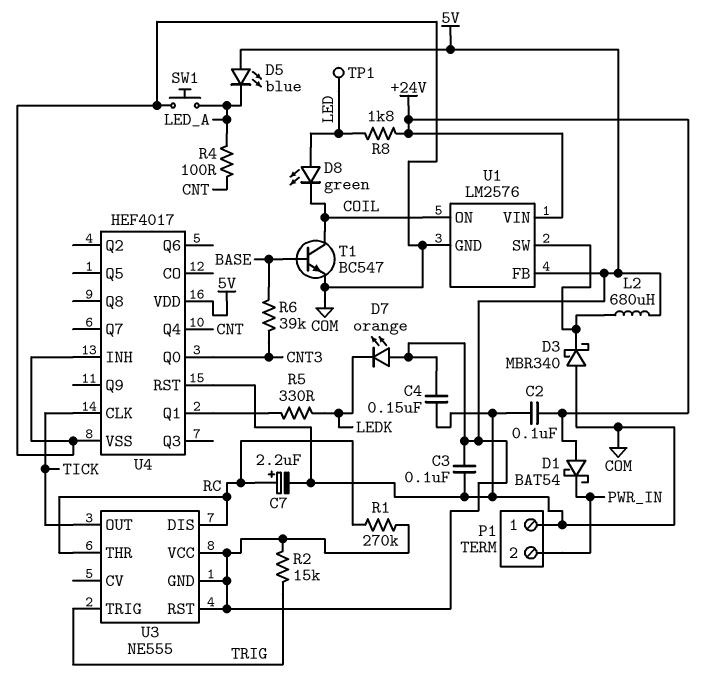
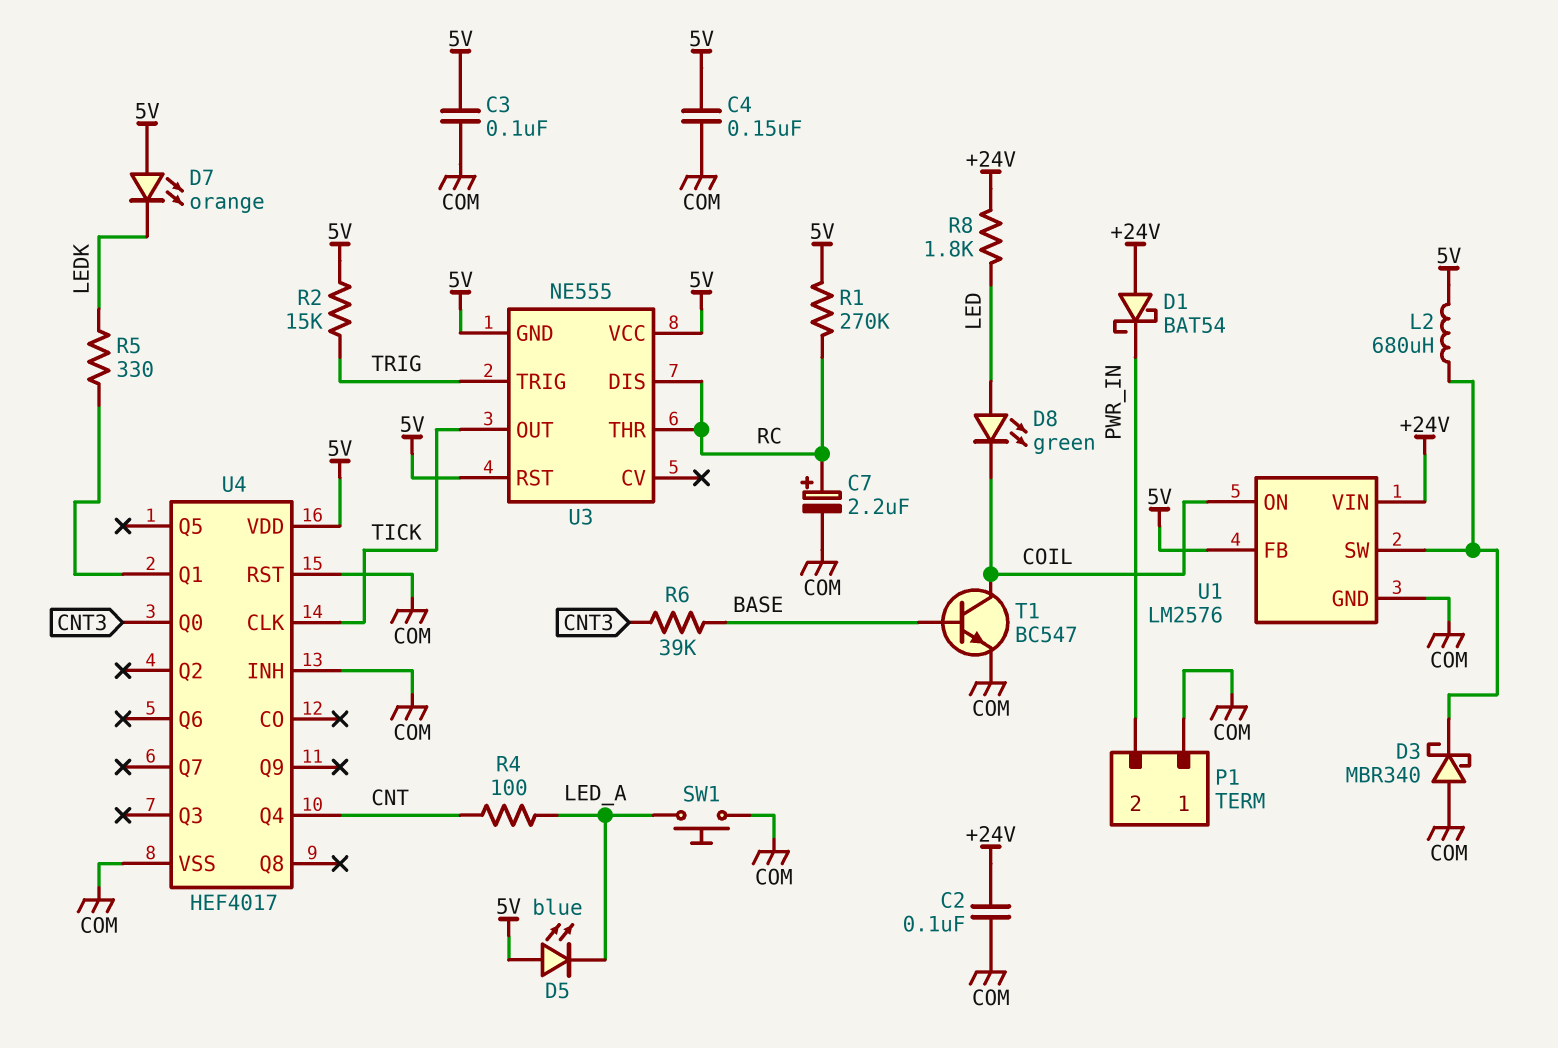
TP1: test point (LED) -> none

